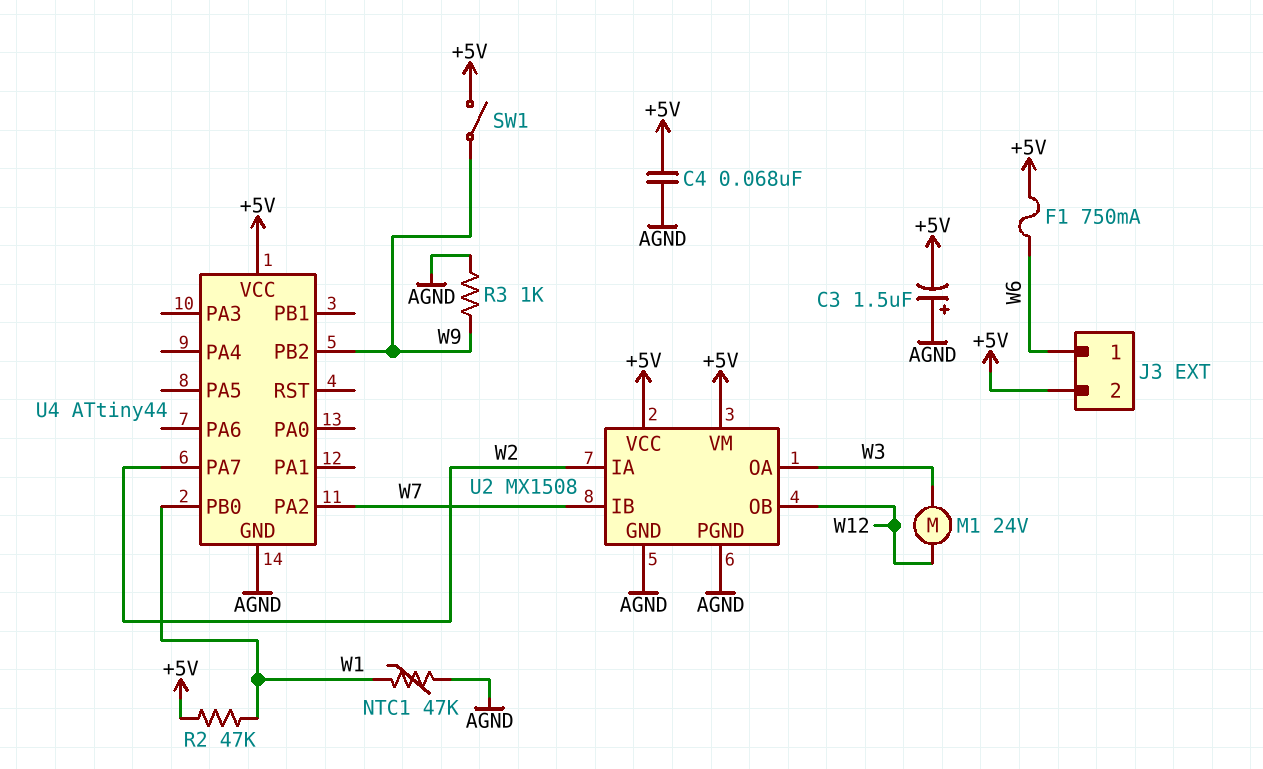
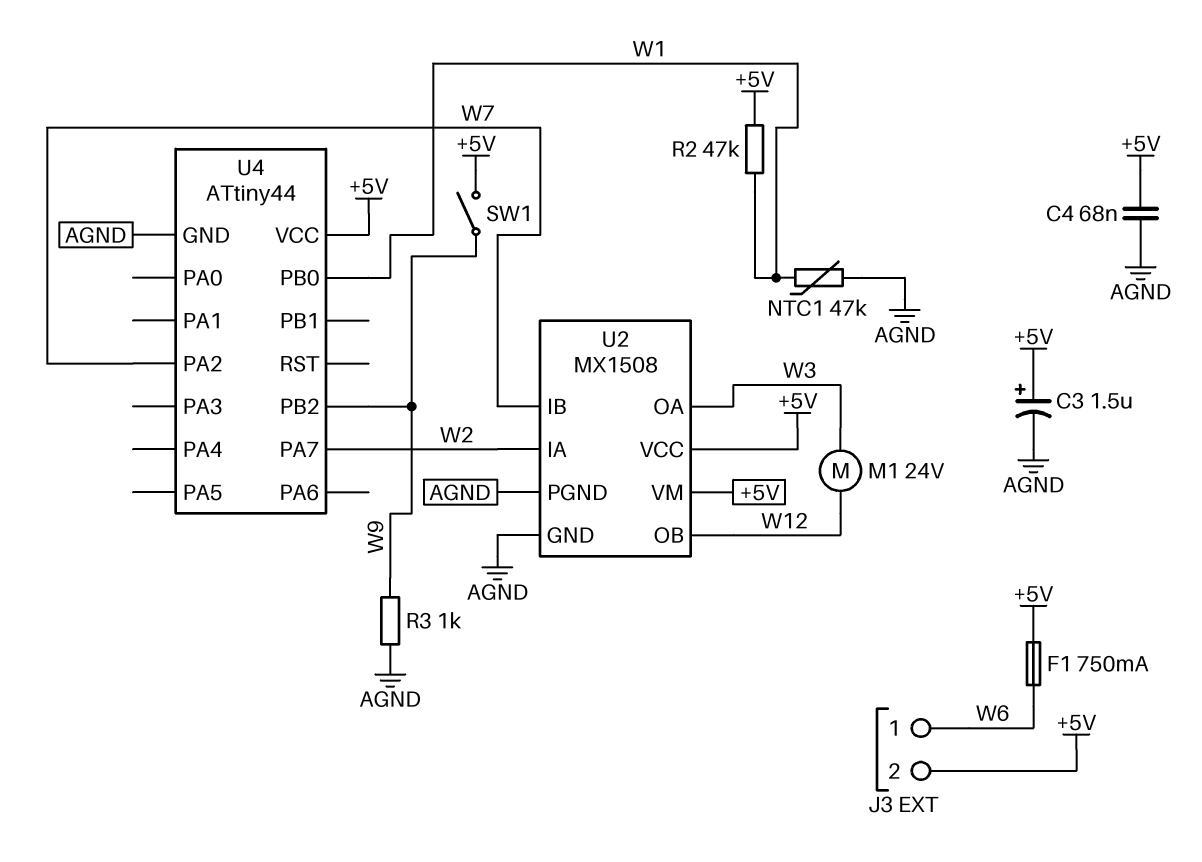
C3: 1.5uF (plus AGND, minus +5V) -> 1.5uF (plus +5V, minus AGND)

